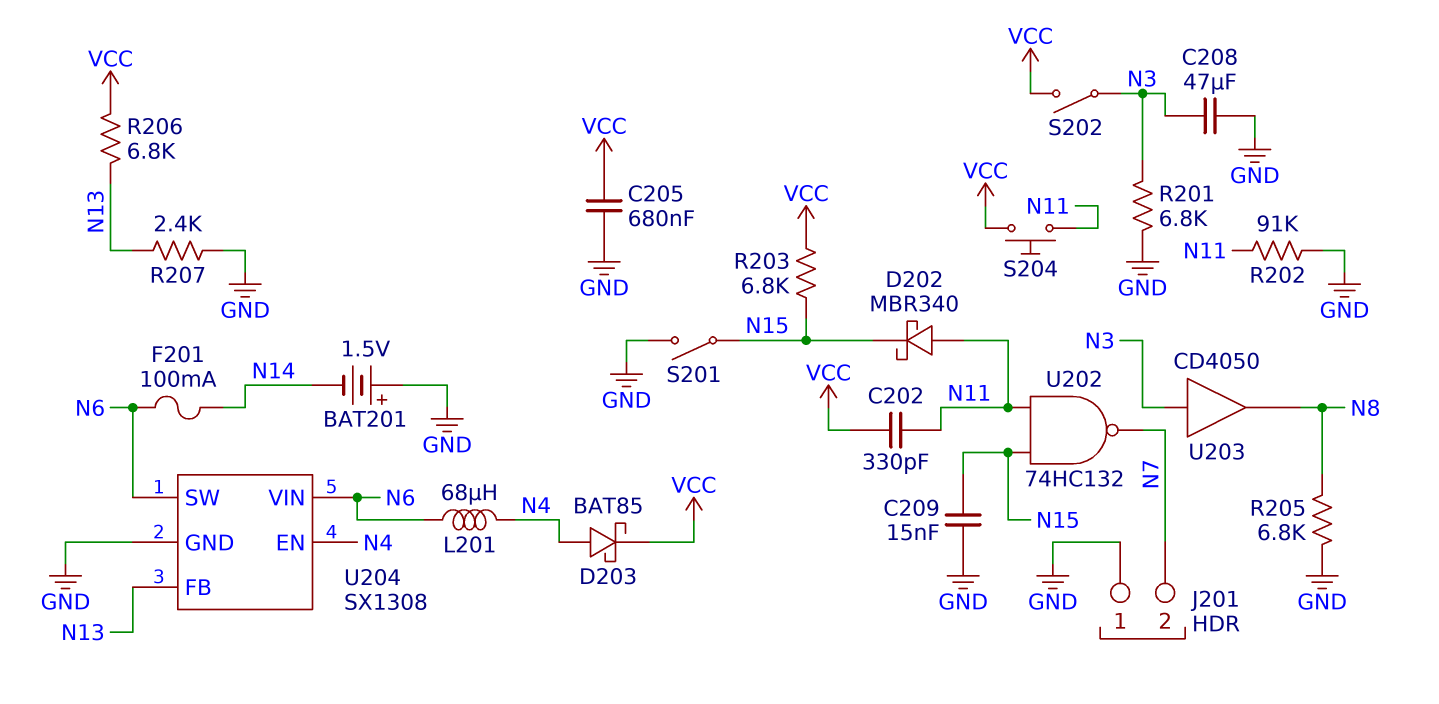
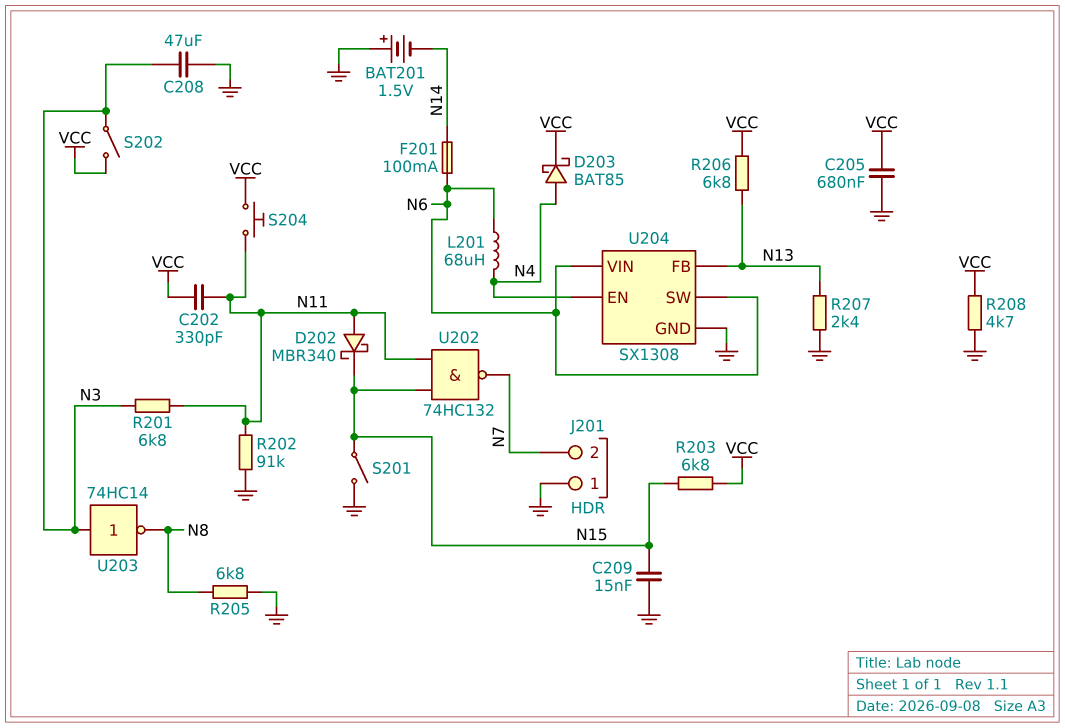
R201: 6.8k (GND, N3) -> 6.8k (N3, N11)
R208: none -> 4.7k (GND, VCC)
U203: buffer CD4050 (in N3, out N8) -> NOT 74HC14 (in N3, out N8)

